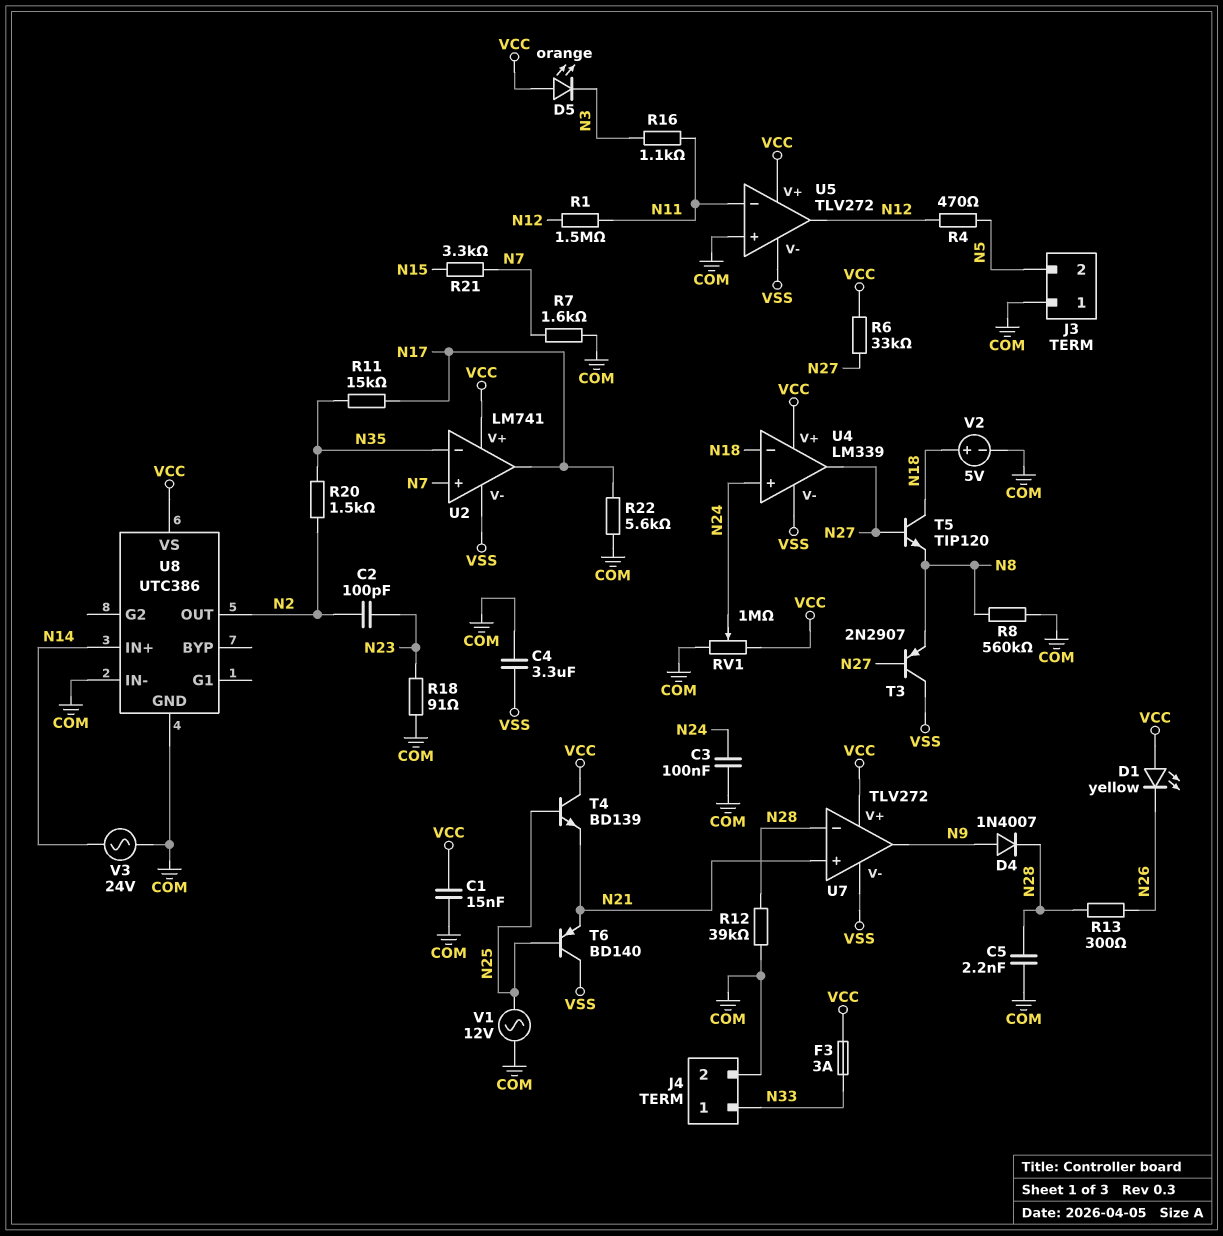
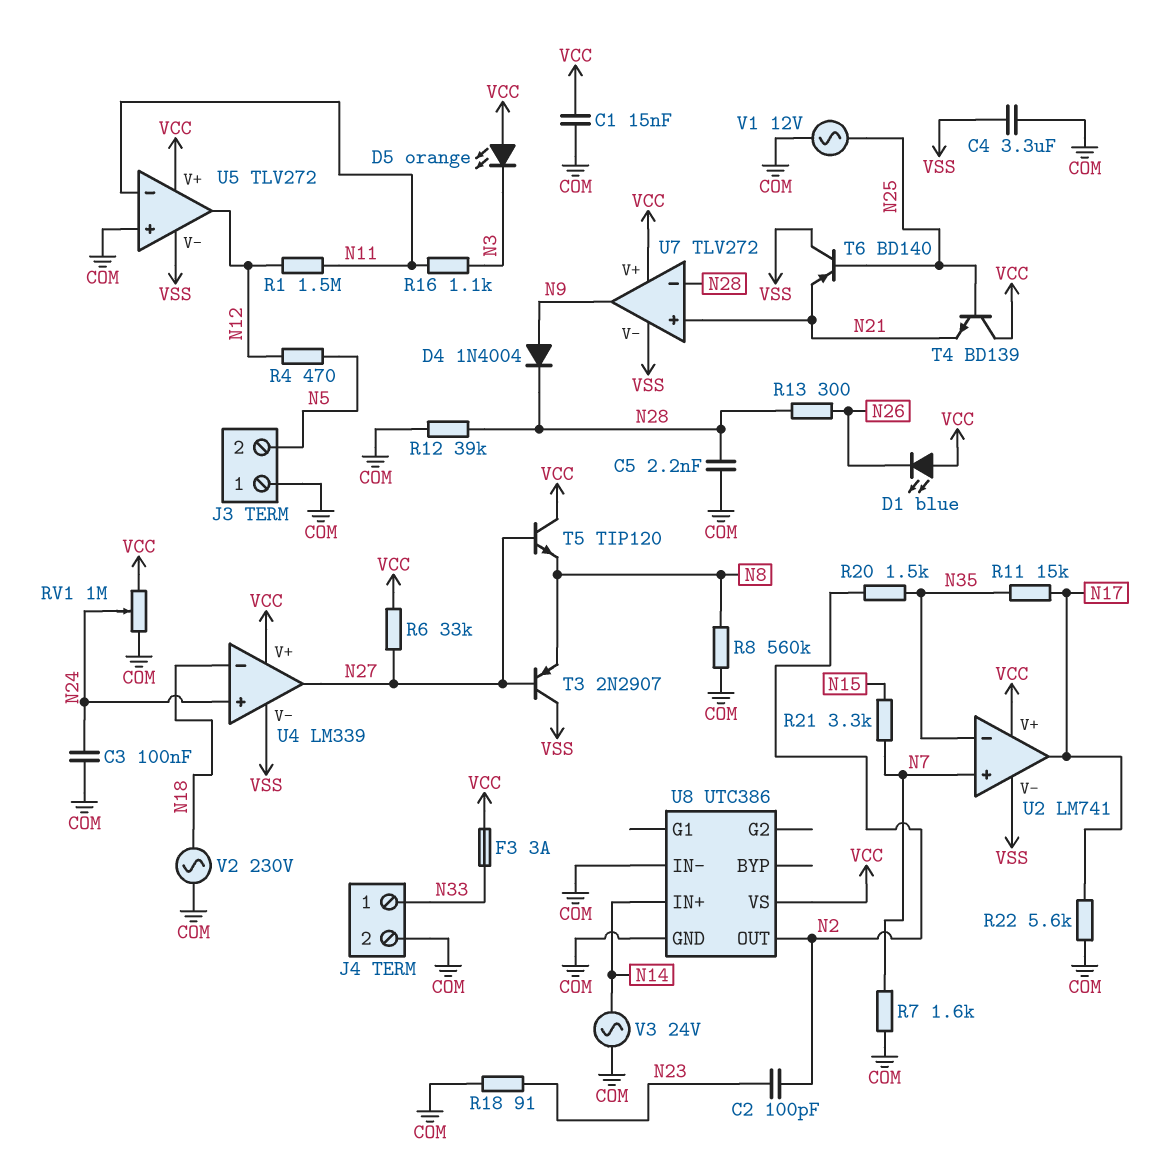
D1: LED yellow (A VCC, K N26) -> LED blue (A VCC, K N26)
D4: diode 1N4007 (A N9, K N28) -> diode 1N4004 (A N9, K N28)
T5: NPN TIP120 (B N27, C N18, E N8) -> NPN TIP120 (B N27, C VCC, E N8)
V2: 5V (plus N18, minus COM) -> AC 230V (COM, N18)

